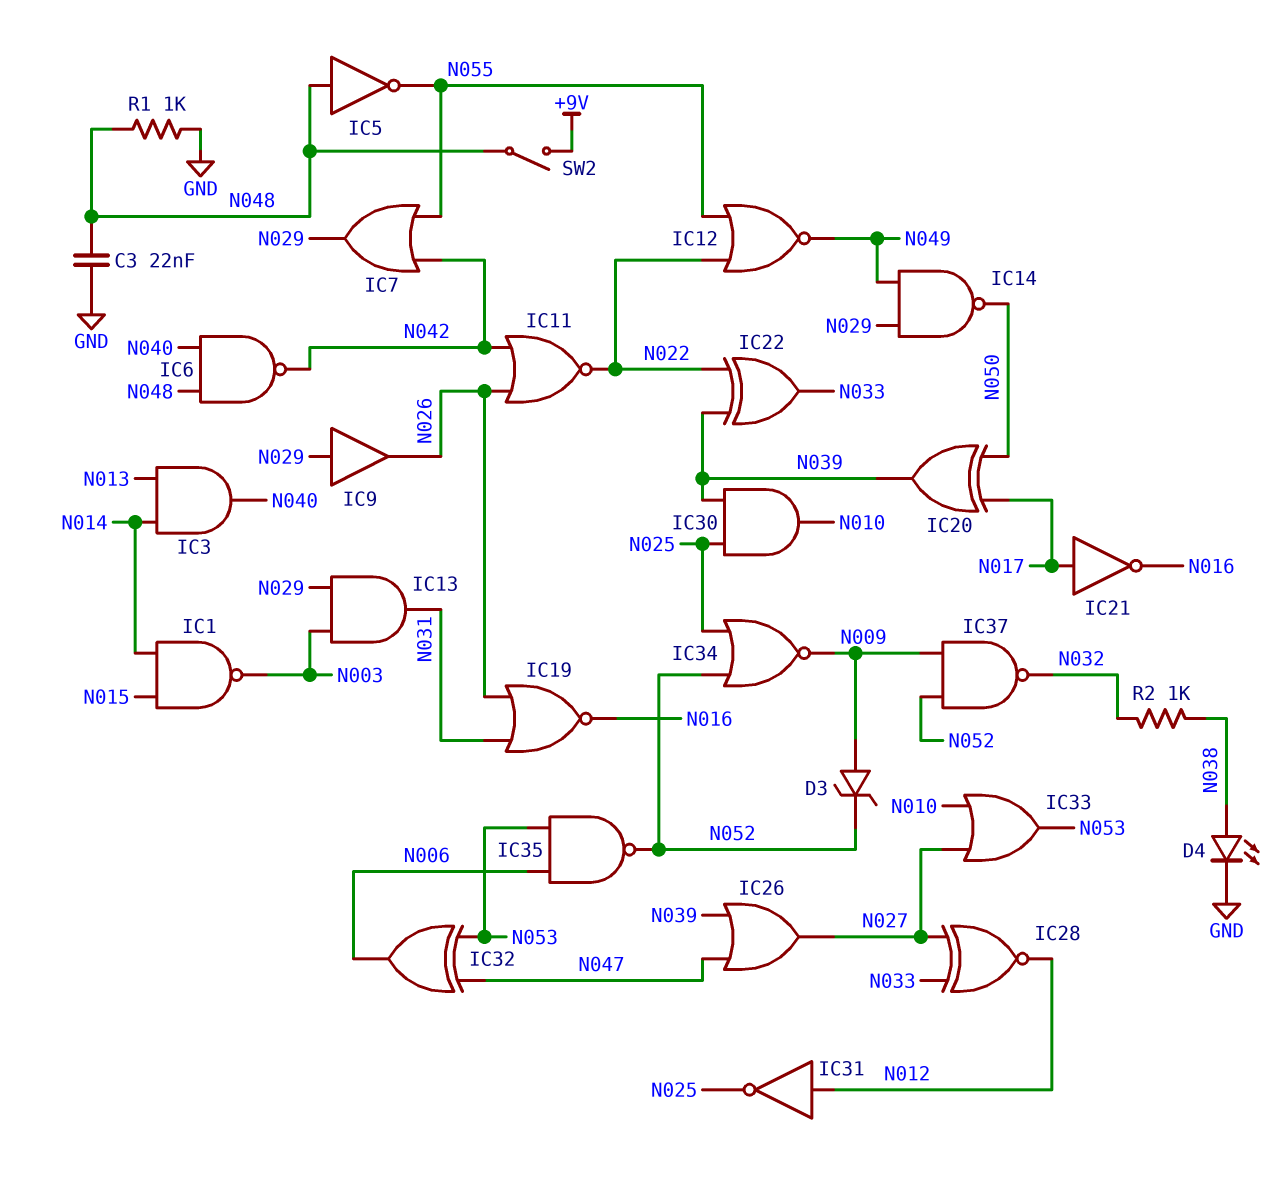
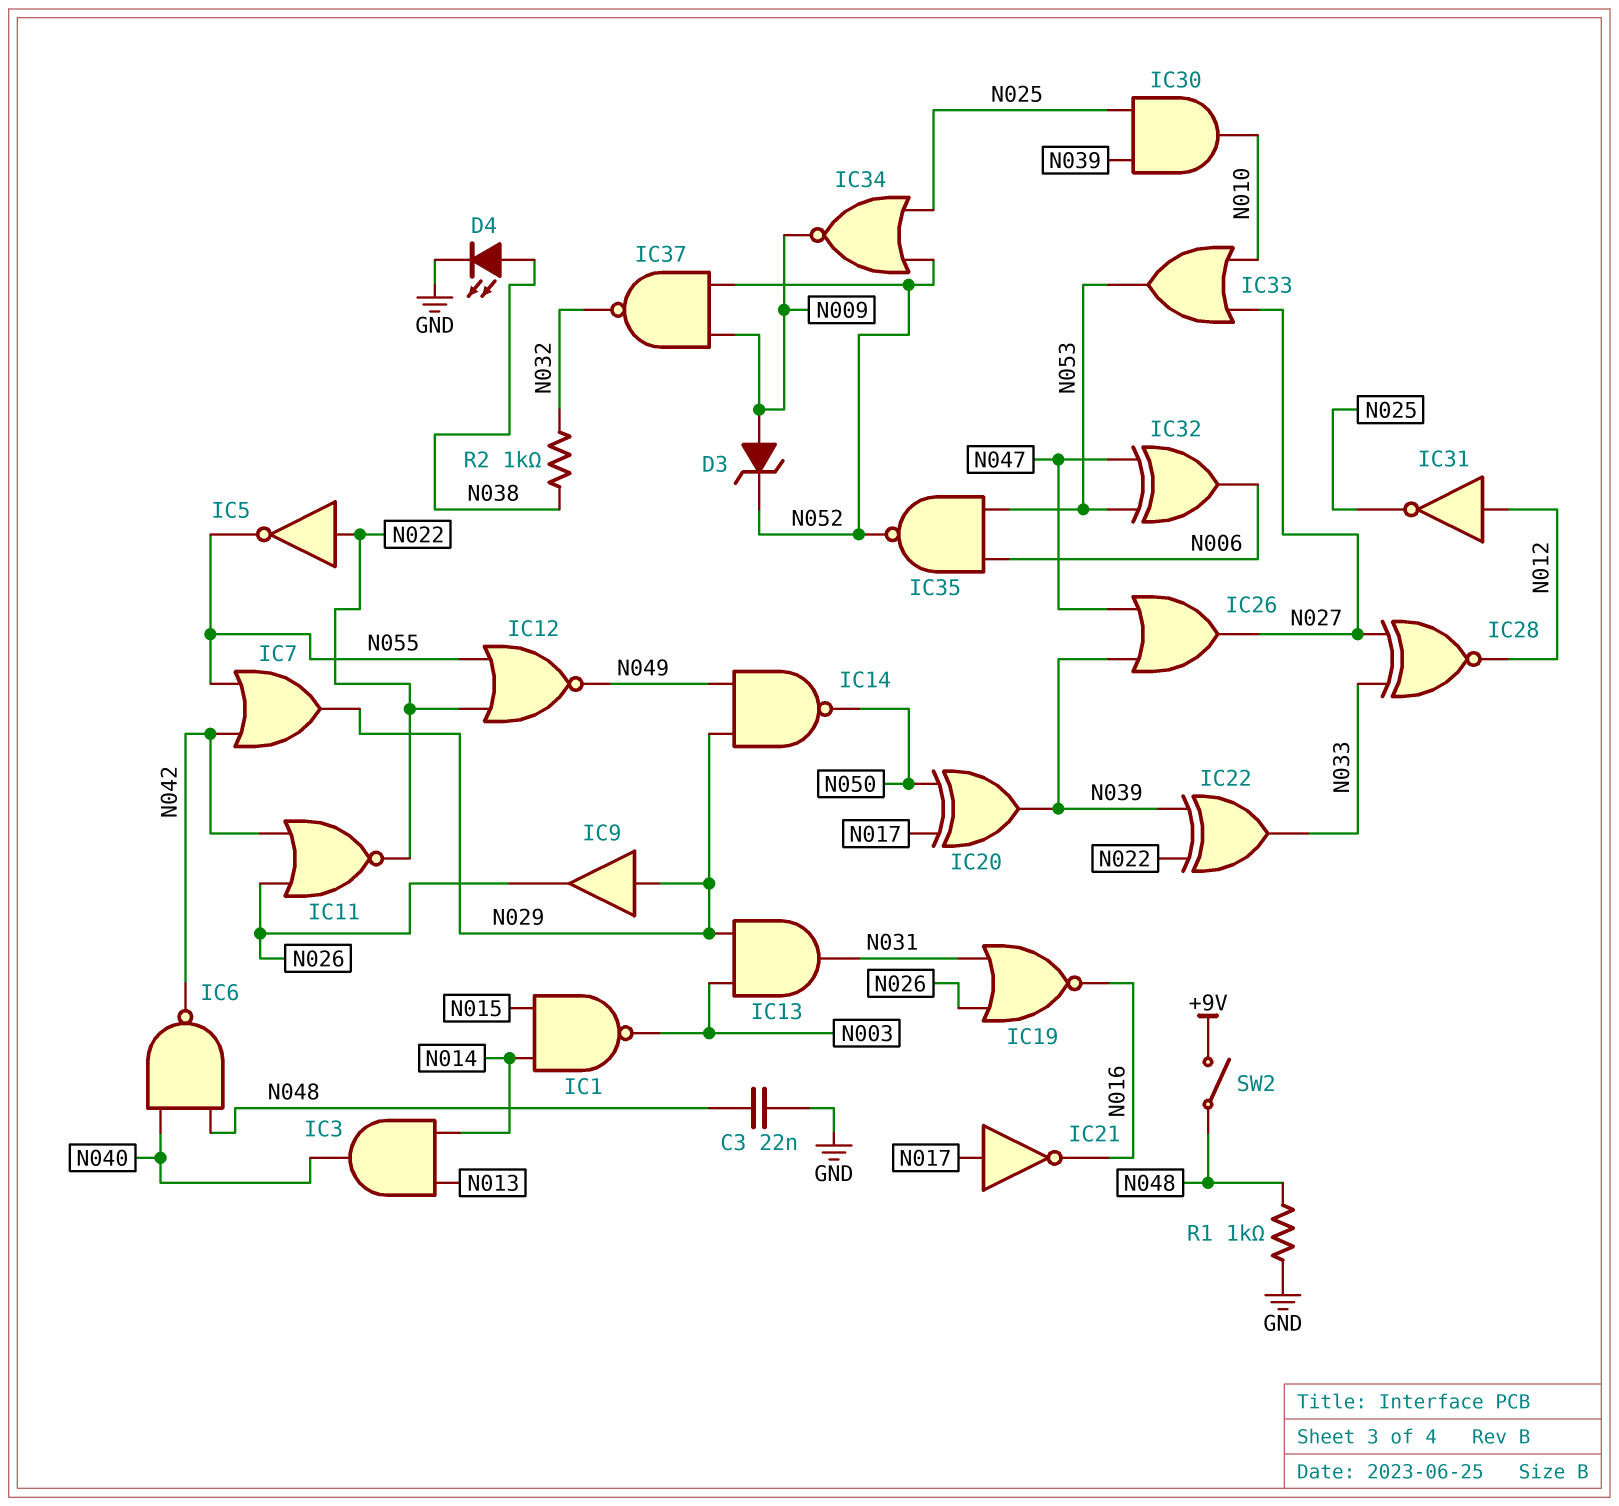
IC5: NOT (in N048, out N055) -> NOT (in N022, out N055)

